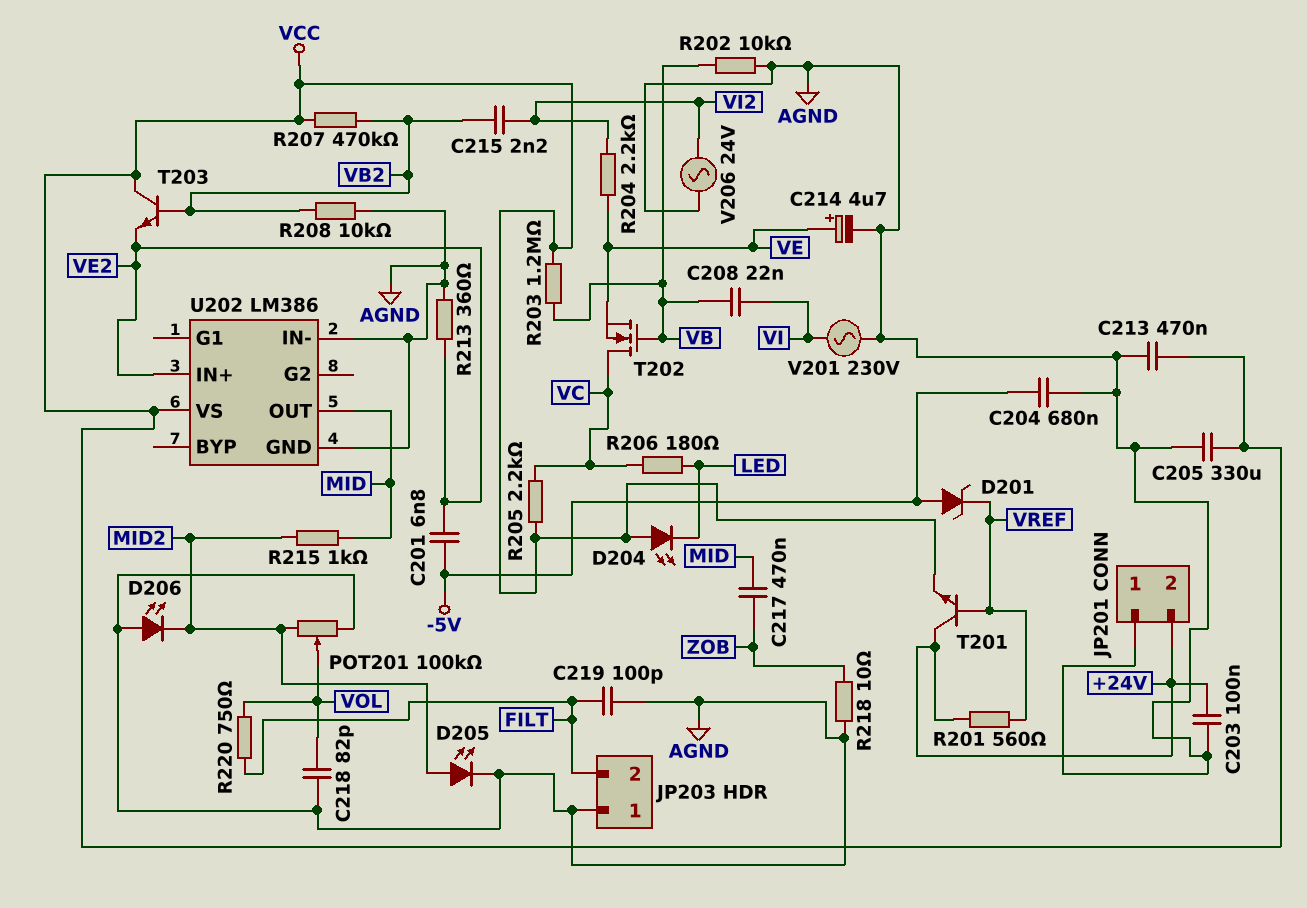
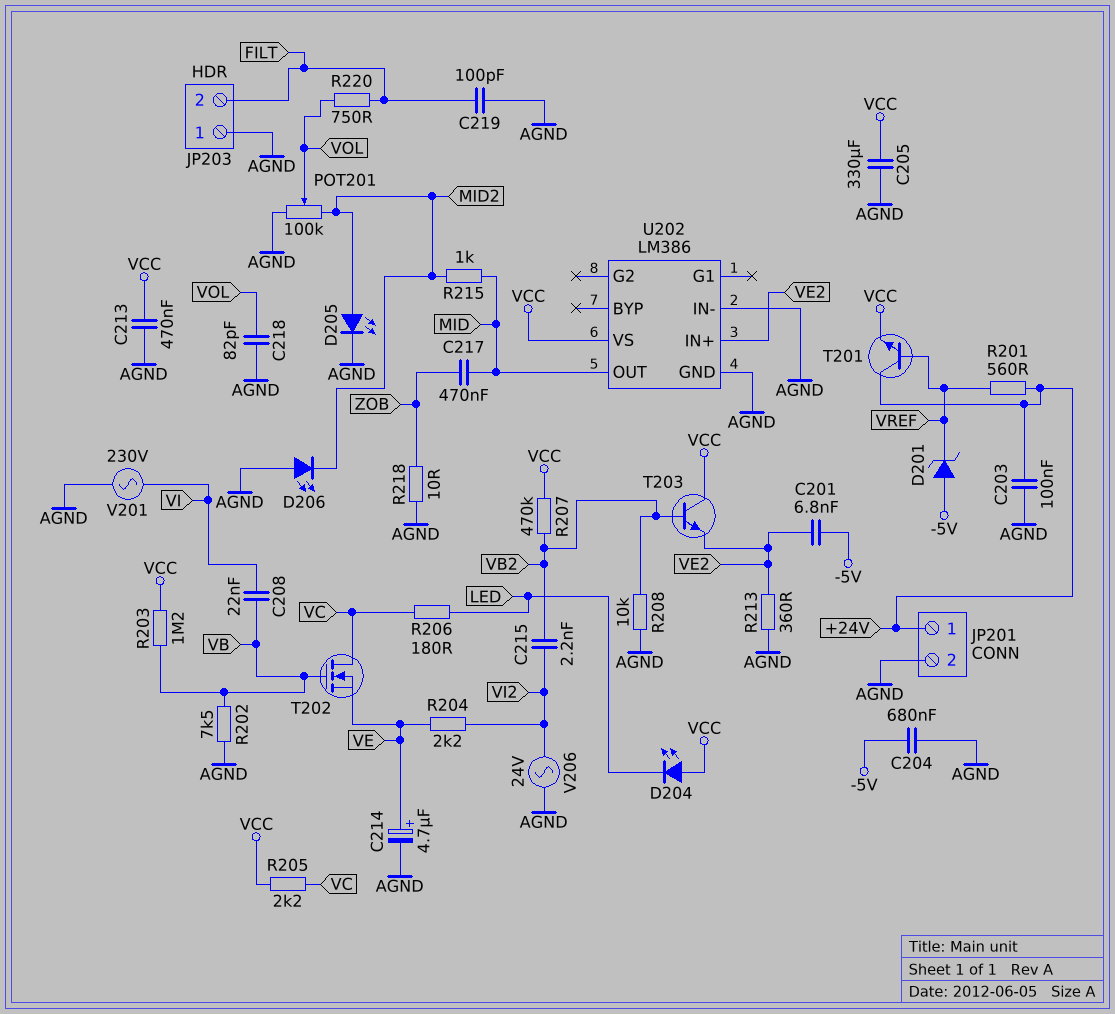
JP201 pin 1: AGND -> +24V
JP201 pin 2: +24V -> AGND
R202: 10k (AGND, VB) -> 7.5k (AGND, VB)

